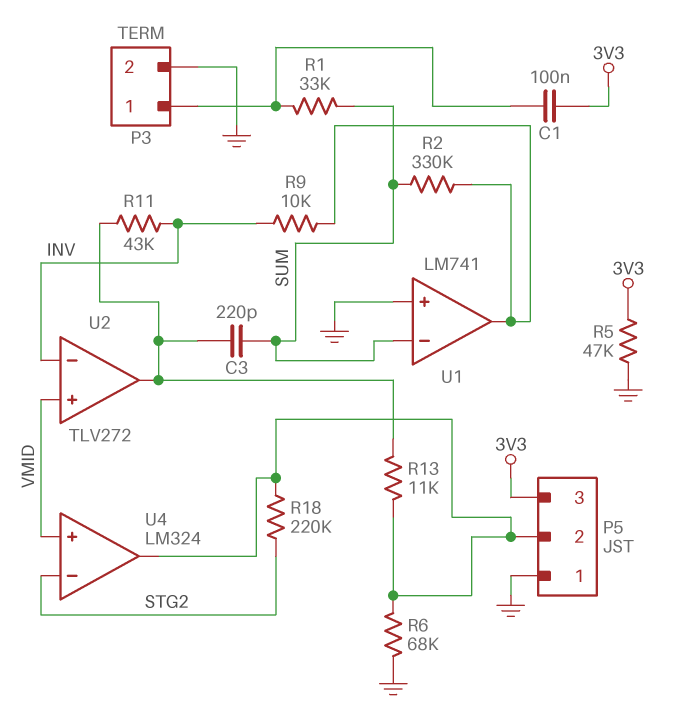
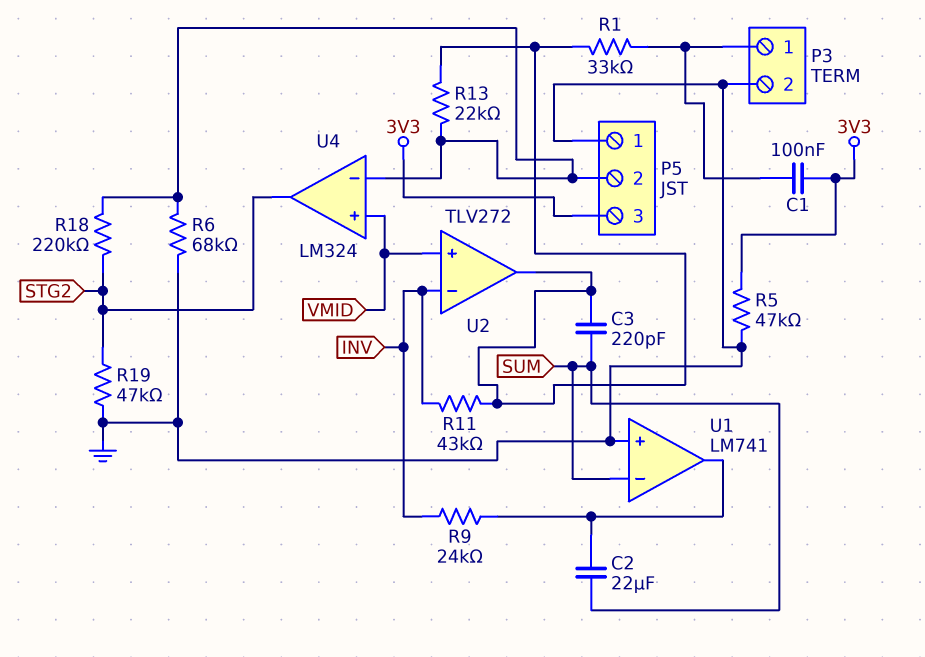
C2: none -> 22uF (SUM, U1/out)
R1: 33k (P3/1, SUM) -> 33k (P3/1, U2/out)
R2: 330k (SUM, U1/out) -> none
R9: 10k (INV, U1/out) -> 24k (INV, U1/out)
R13: 11k (P5/2, U2/out) -> 22k (P5/2, U2/out)
R19: none -> 47k (GND, STG2)
U4 pin in-: STG2 -> P5/2
U4 pin out: P5/2 -> STG2

